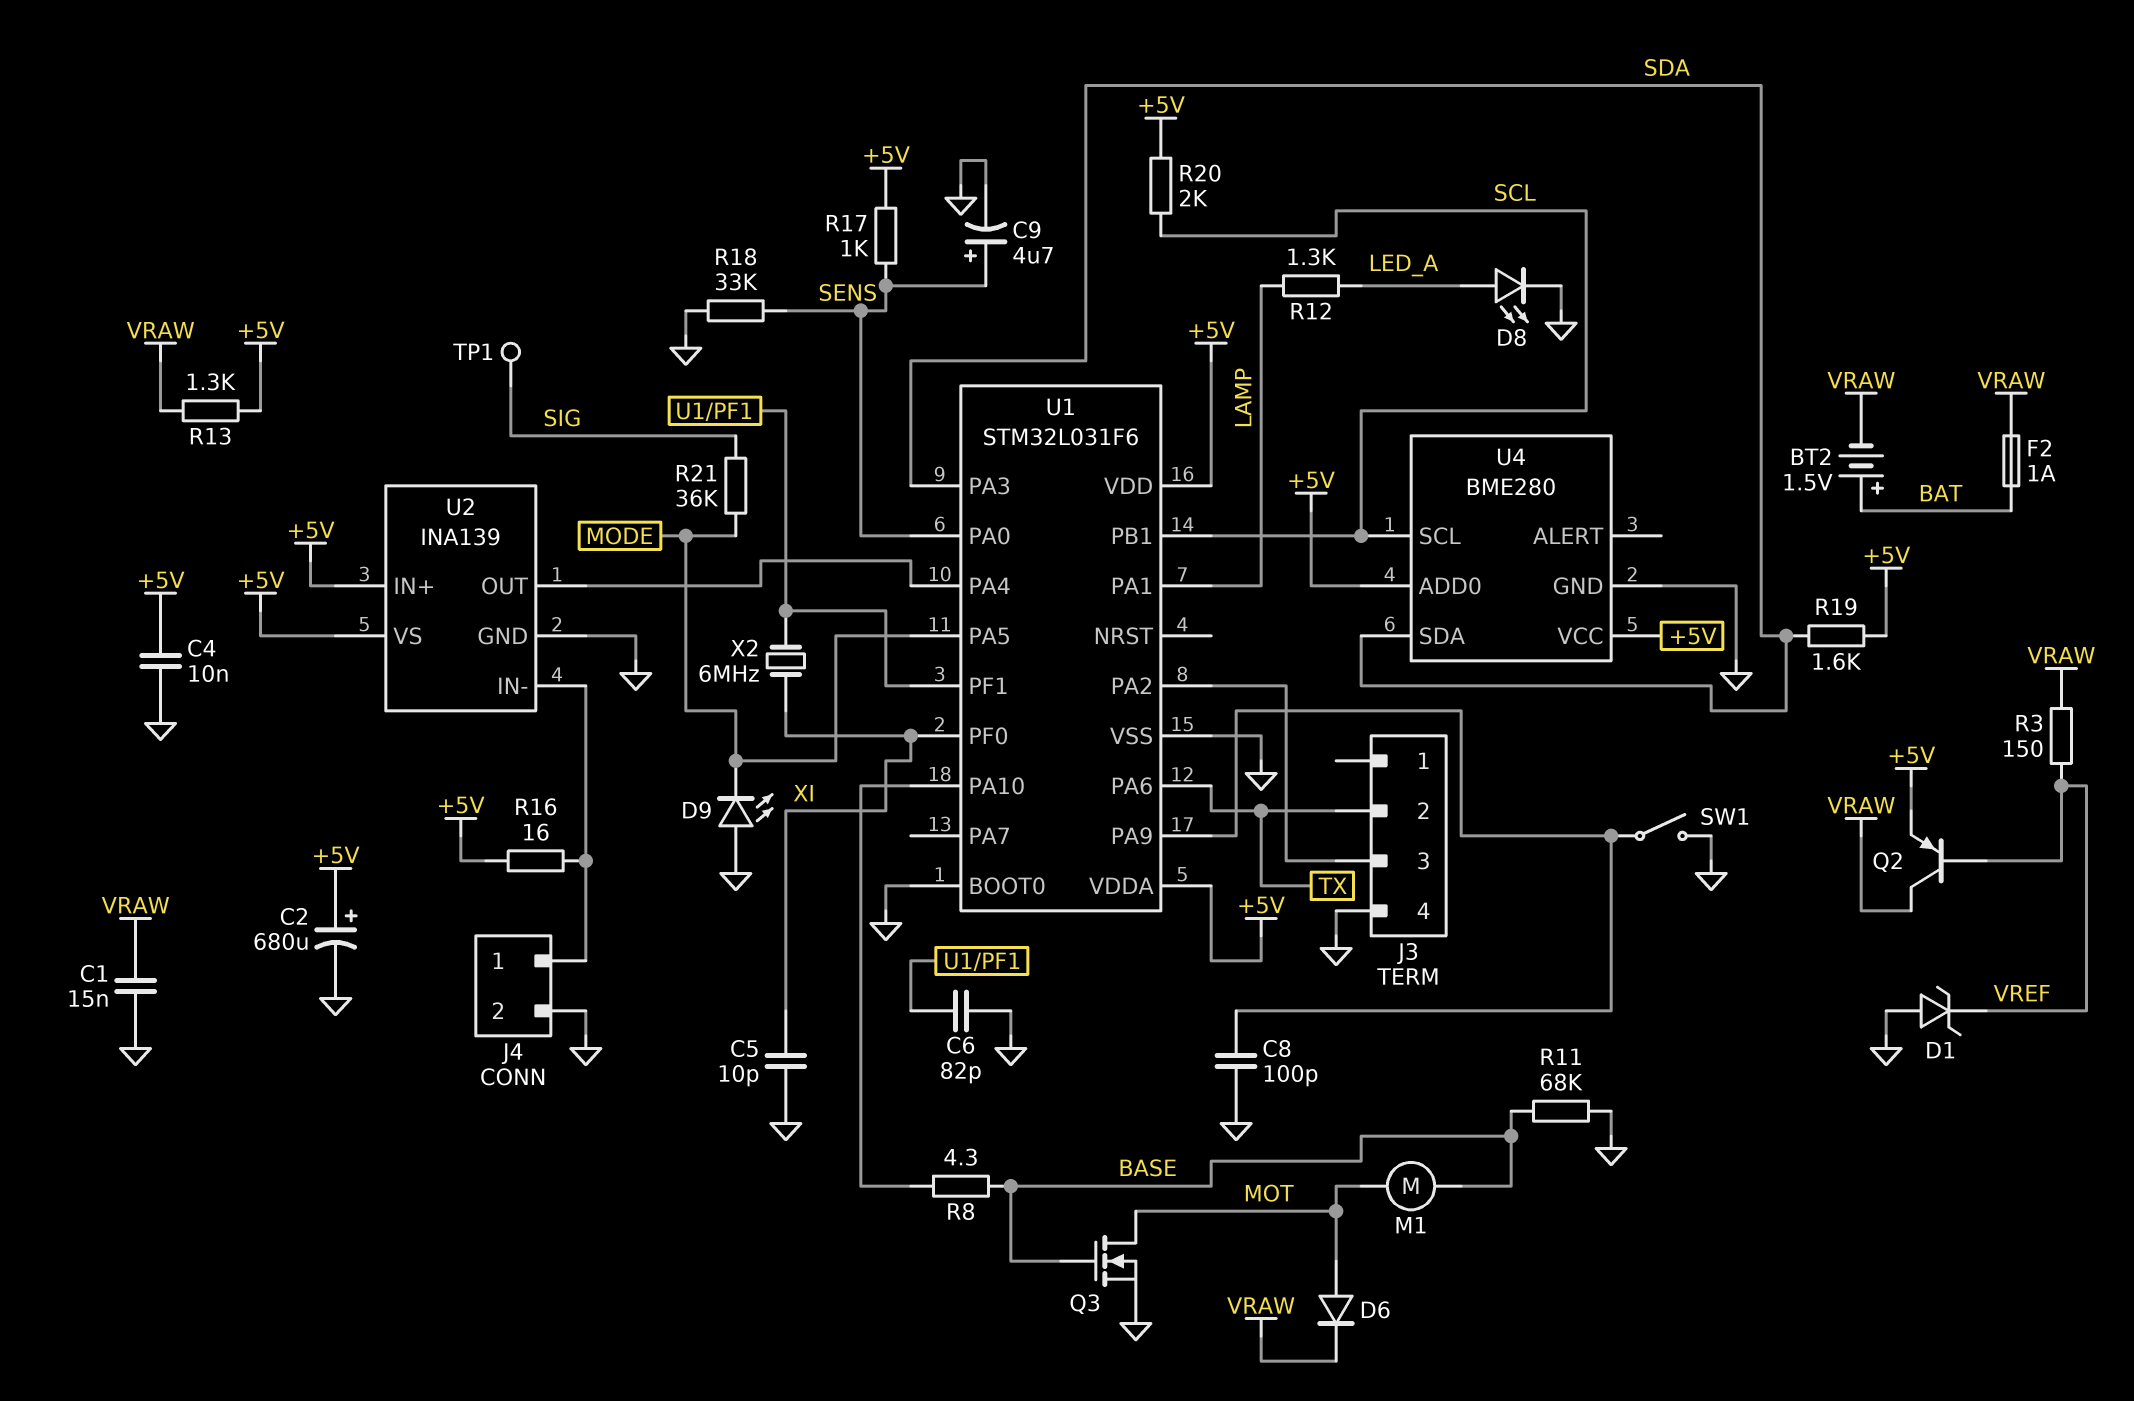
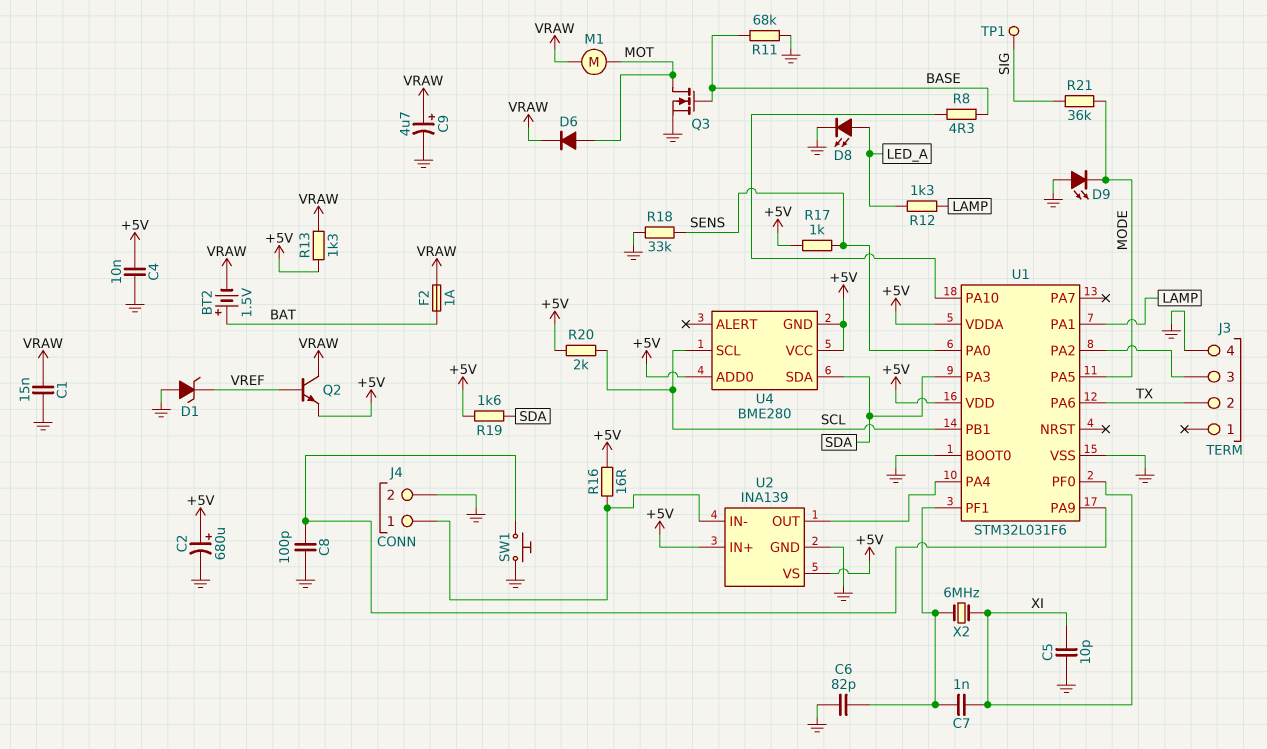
C7: none -> 1nF (U1/PF1, XI)
C9: 4.7uF (plus SENS, minus GND) -> 4.7uF (plus VRAW, minus GND)
M1: motor (BASE, MOT) -> motor (MOT, VRAW)
Q2: PNP (B VREF, C VRAW, E +5V) -> NPN (B VREF, C VRAW, E +5V)
R3: 150 (VRAW, VREF) -> none
SW1: switch (GND, U1/PA9) -> button (GND, U1/PA9)
U4 pin GND: GND -> +5V

